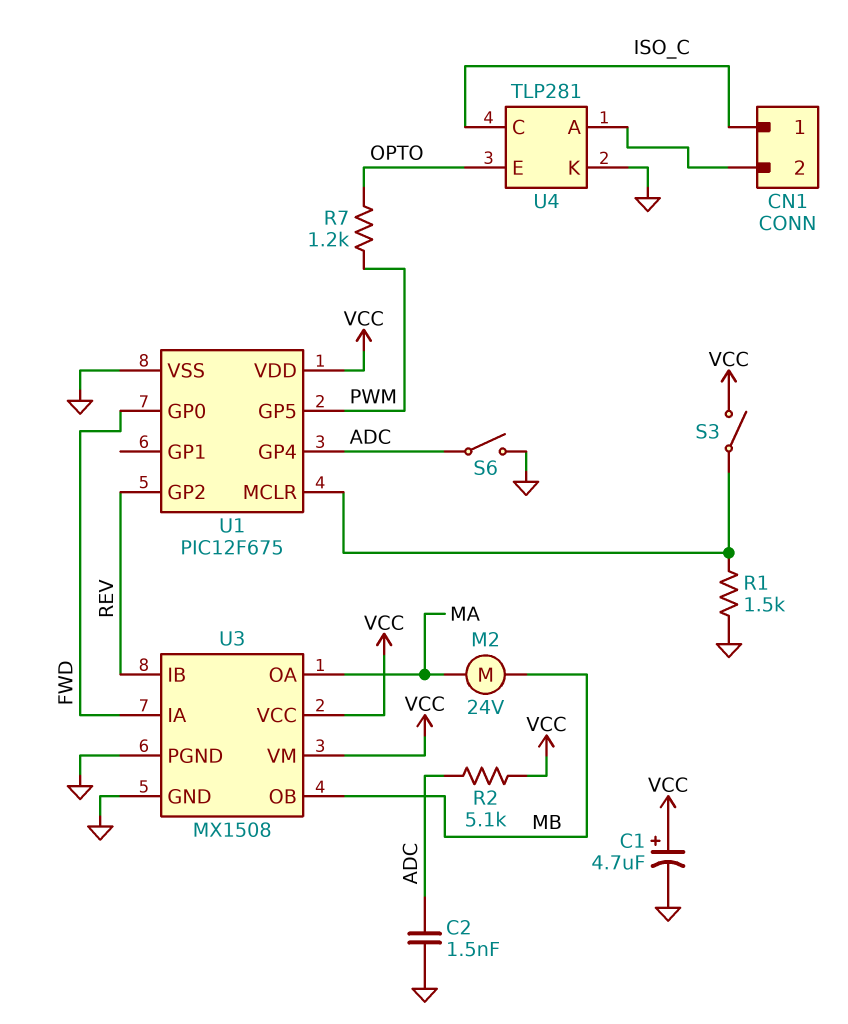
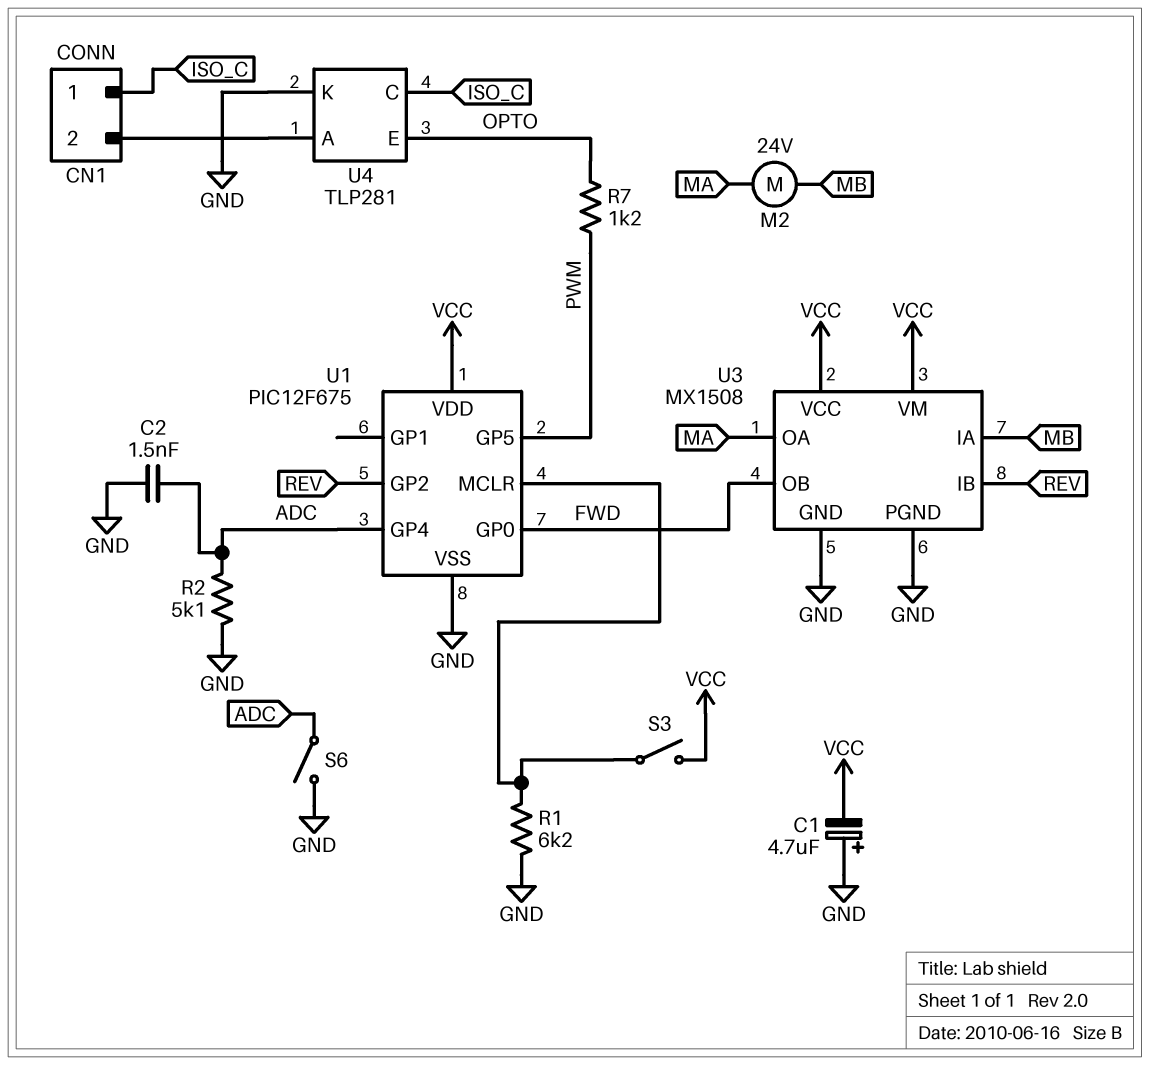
C1: 4.7uF (plus VCC, minus GND) -> 4.7uF (plus GND, minus VCC)
R1: 1.5k (GND, U1/MCLR) -> 6.2k (GND, U1/MCLR)
R2: 5.1k (ADC, VCC) -> 5.1k (ADC, GND)
U3 pin IA: FWD -> MB
U3 pin OB: MB -> FWD

